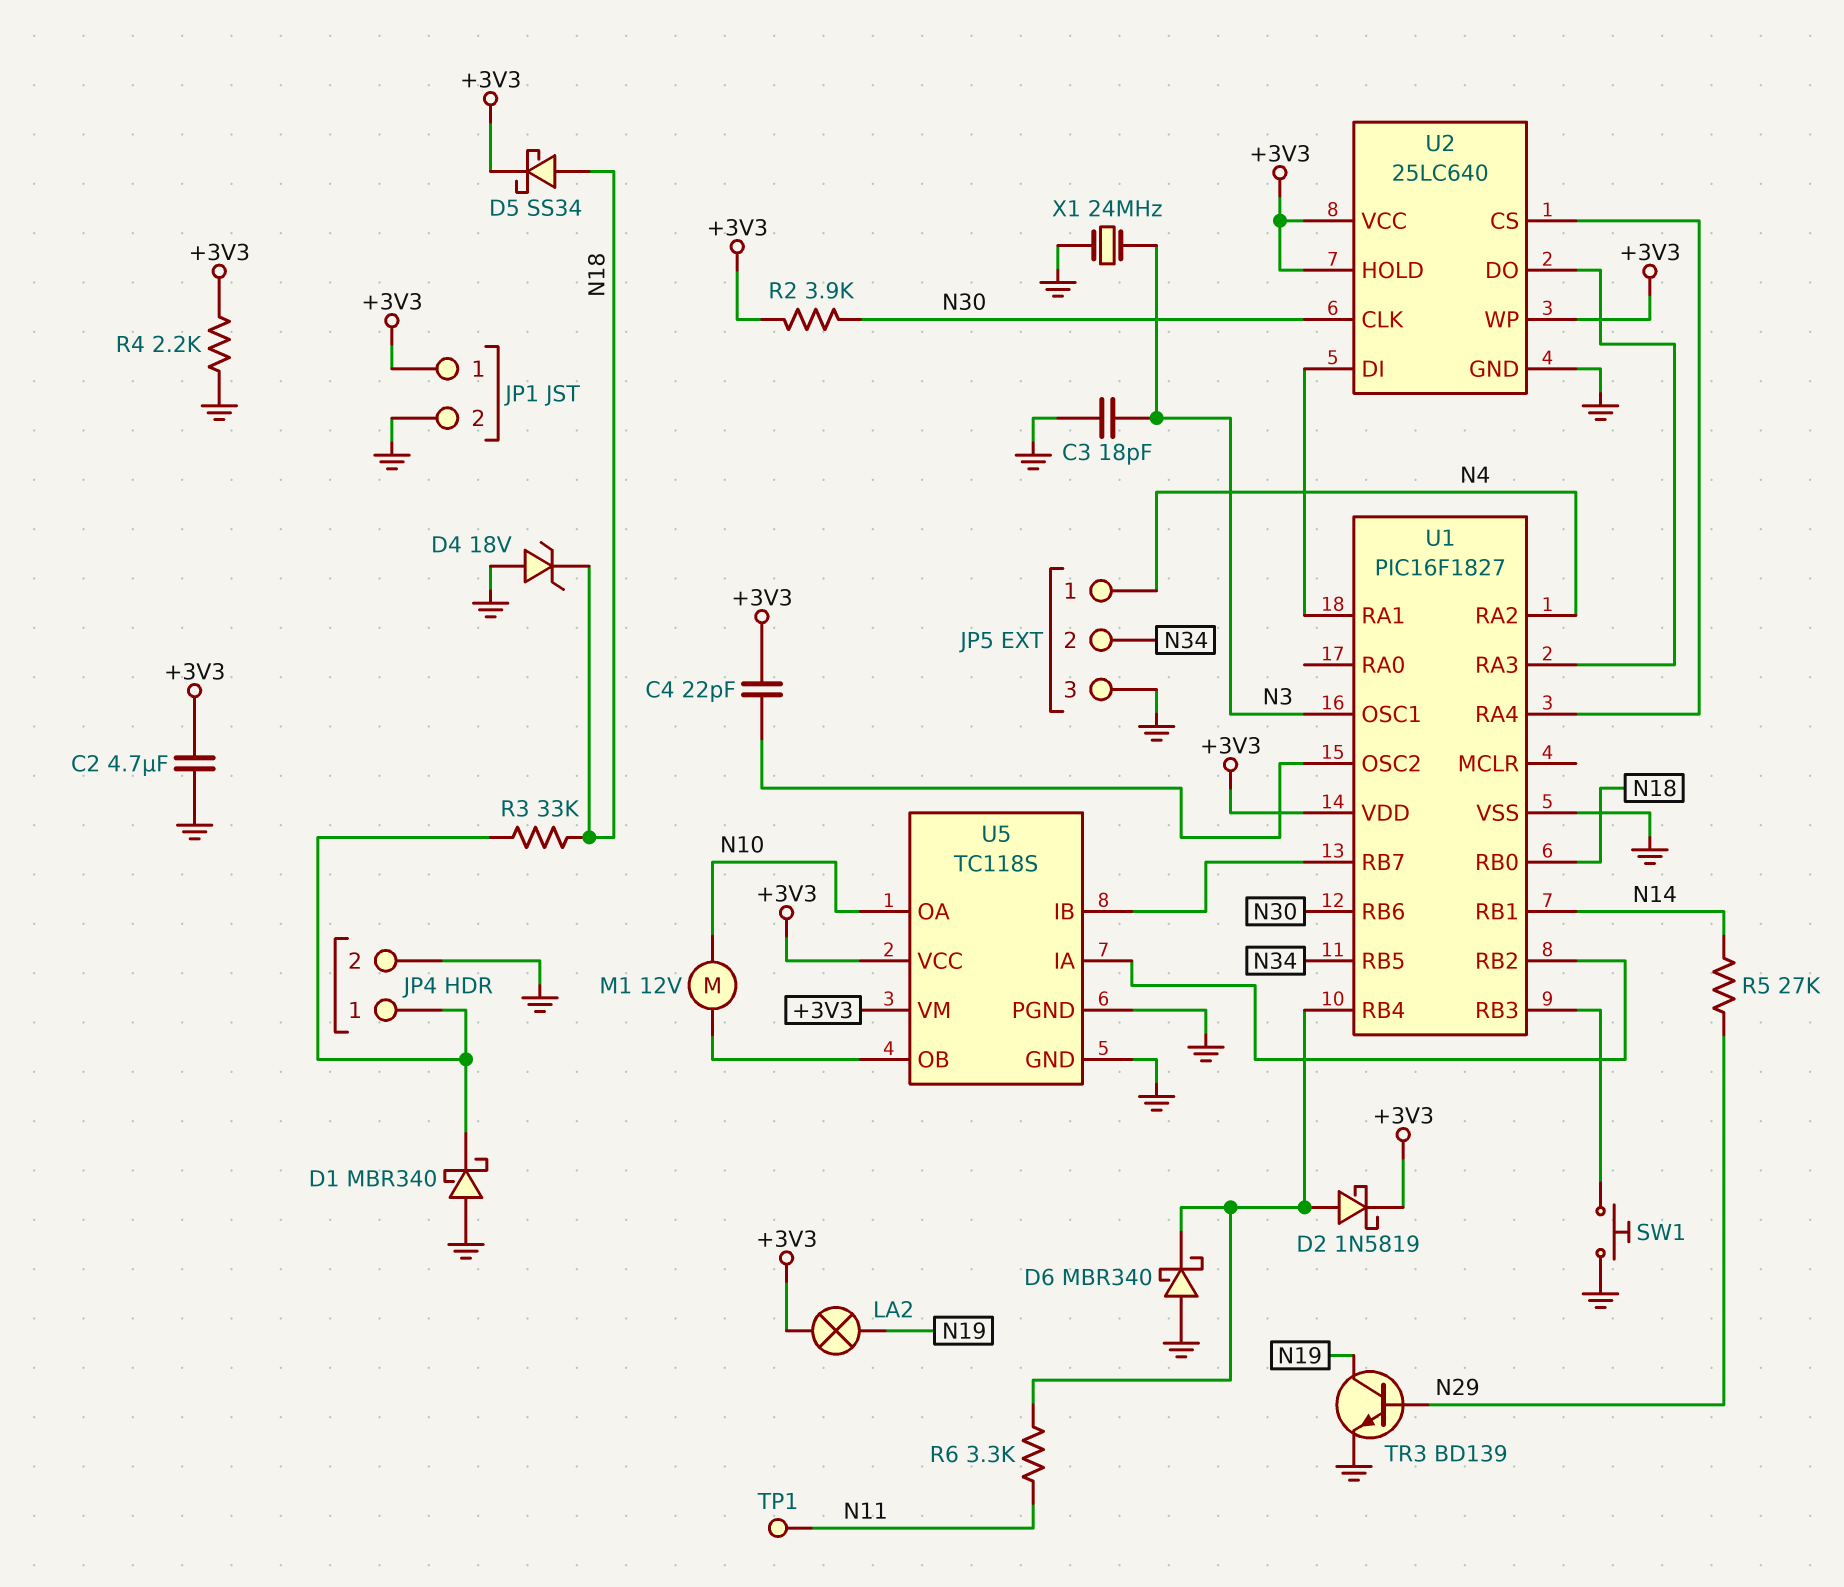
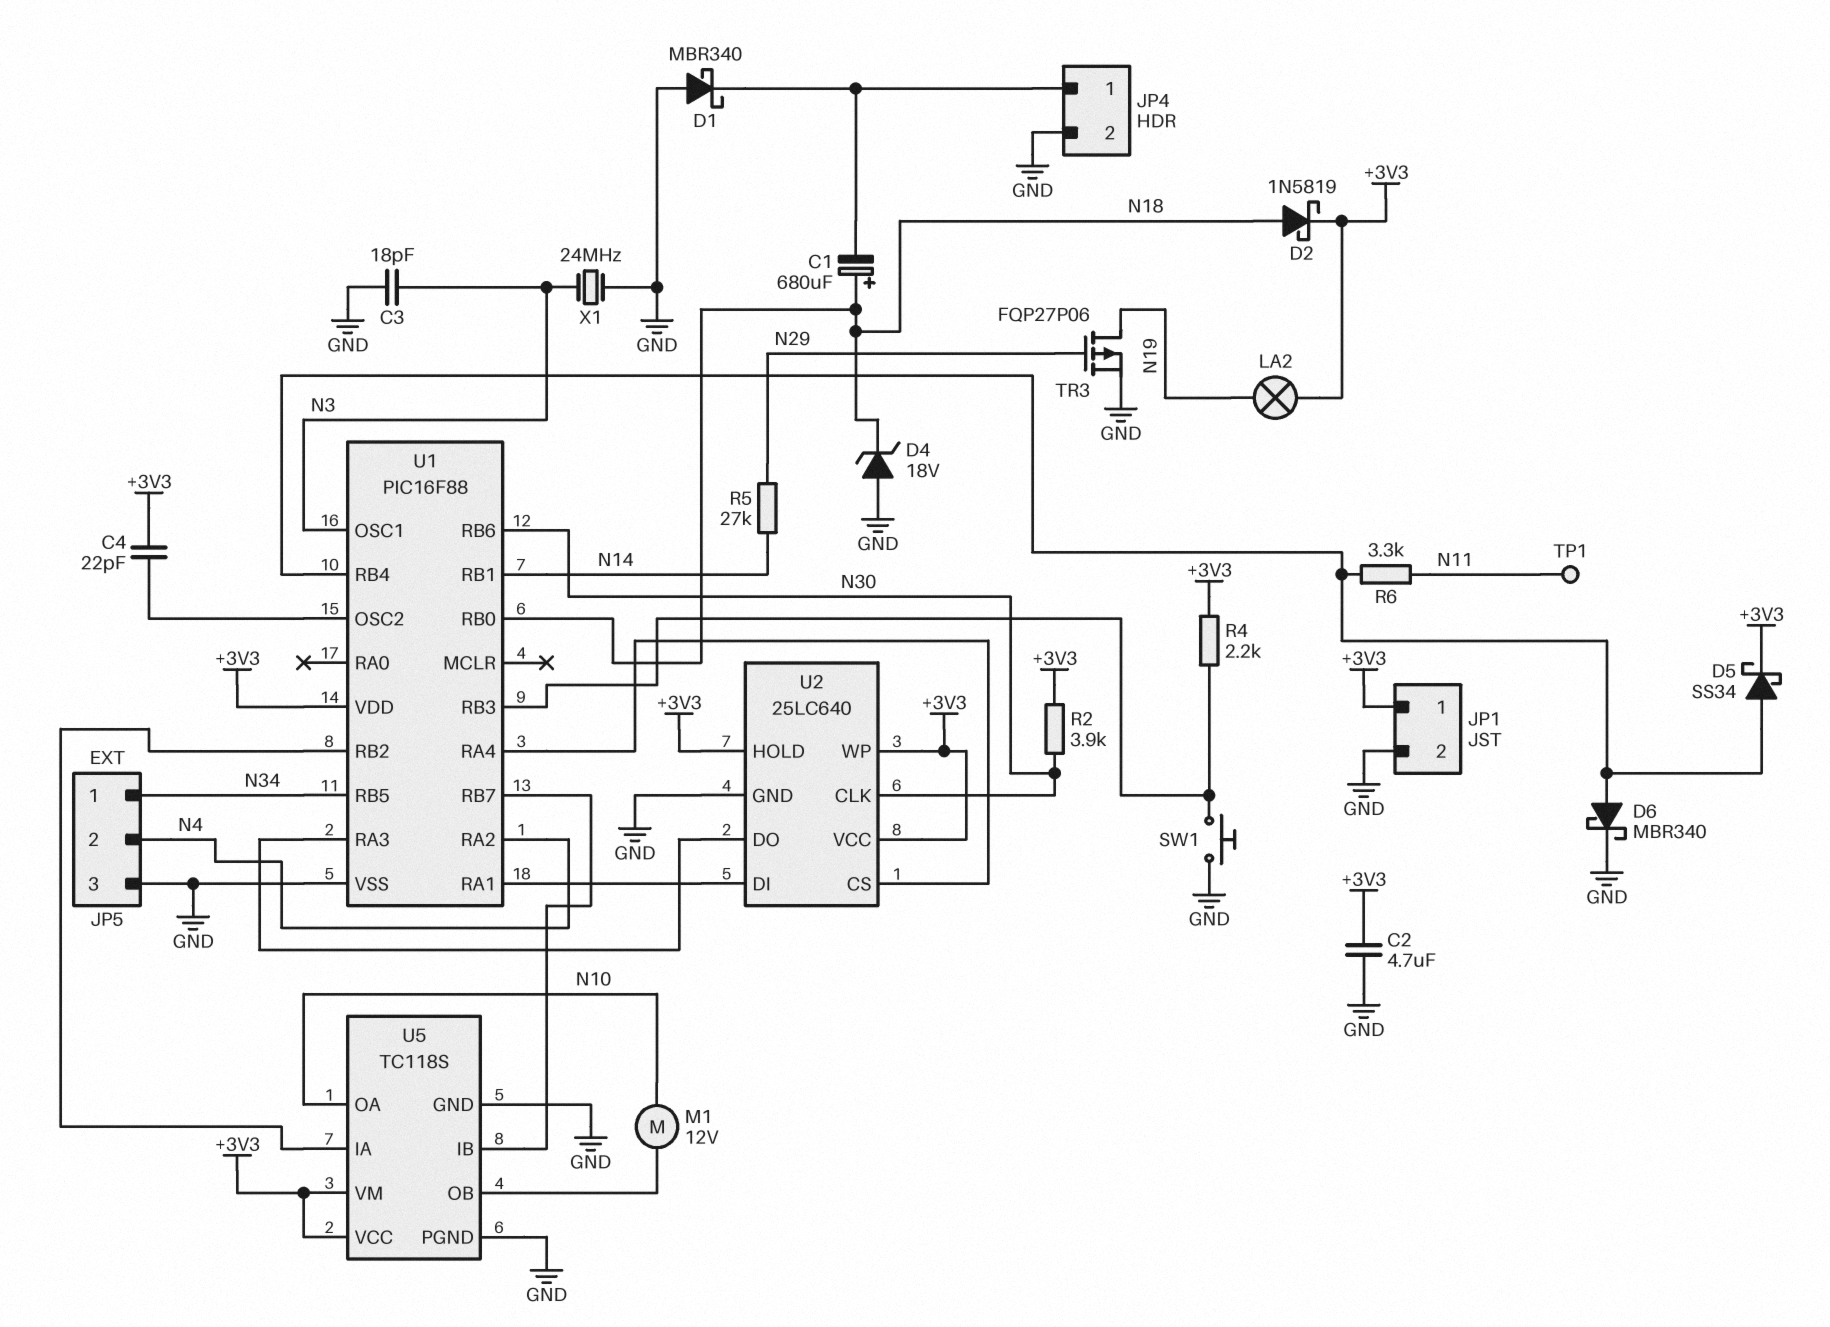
C1: none -> 680uF (plus N18, minus JP4/1)
D2: schottky 1N5819 (A U1/RB4, K +3V3) -> schottky 1N5819 (A N18, K +3V3)
D5: schottky SS34 (A N18, K +3V3) -> schottky SS34 (A U1/RB4, K +3V3)
D6: schottky MBR340 (A GND, K U1/RB4) -> schottky MBR340 (A U1/RB4, K GND)
JP5 pin 1: N4 -> N34
JP5 pin 2: N34 -> N4
R3: 33k (JP4/1, N18) -> none
R4: 2.2k (+3V3, GND) -> 2.2k (+3V3, U1/RB3)
TR3: NPN BD139 (B N29, C N19, E GND) -> PMOS FQP27P06 (G N29, D N19, S GND)
U1: PIC16F1827 -> PIC16F88

